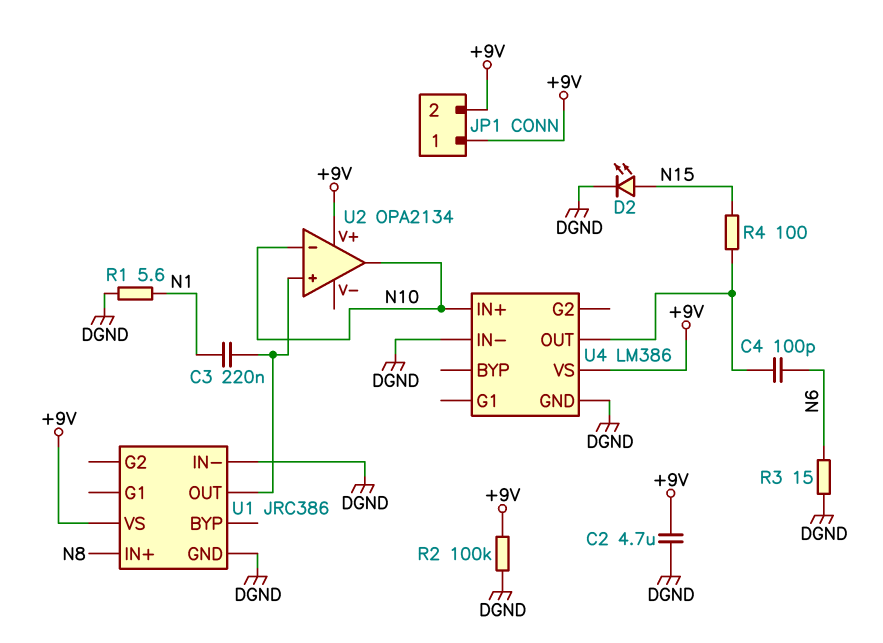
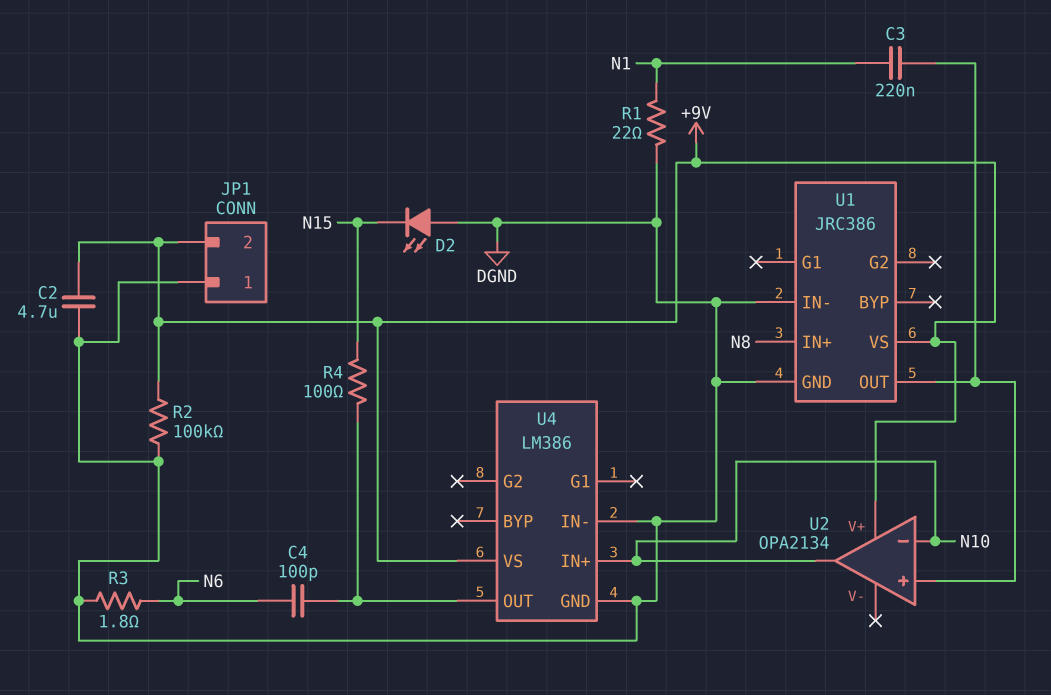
D2: LED (A N15, K DGND) -> LED (A DGND, K N15)
JP1 pin 1: +9V -> DGND
R1: 5.6 (DGND, N1) -> 22 (DGND, N1)
R3: 15 (DGND, N6) -> 1.8 (DGND, N6)

